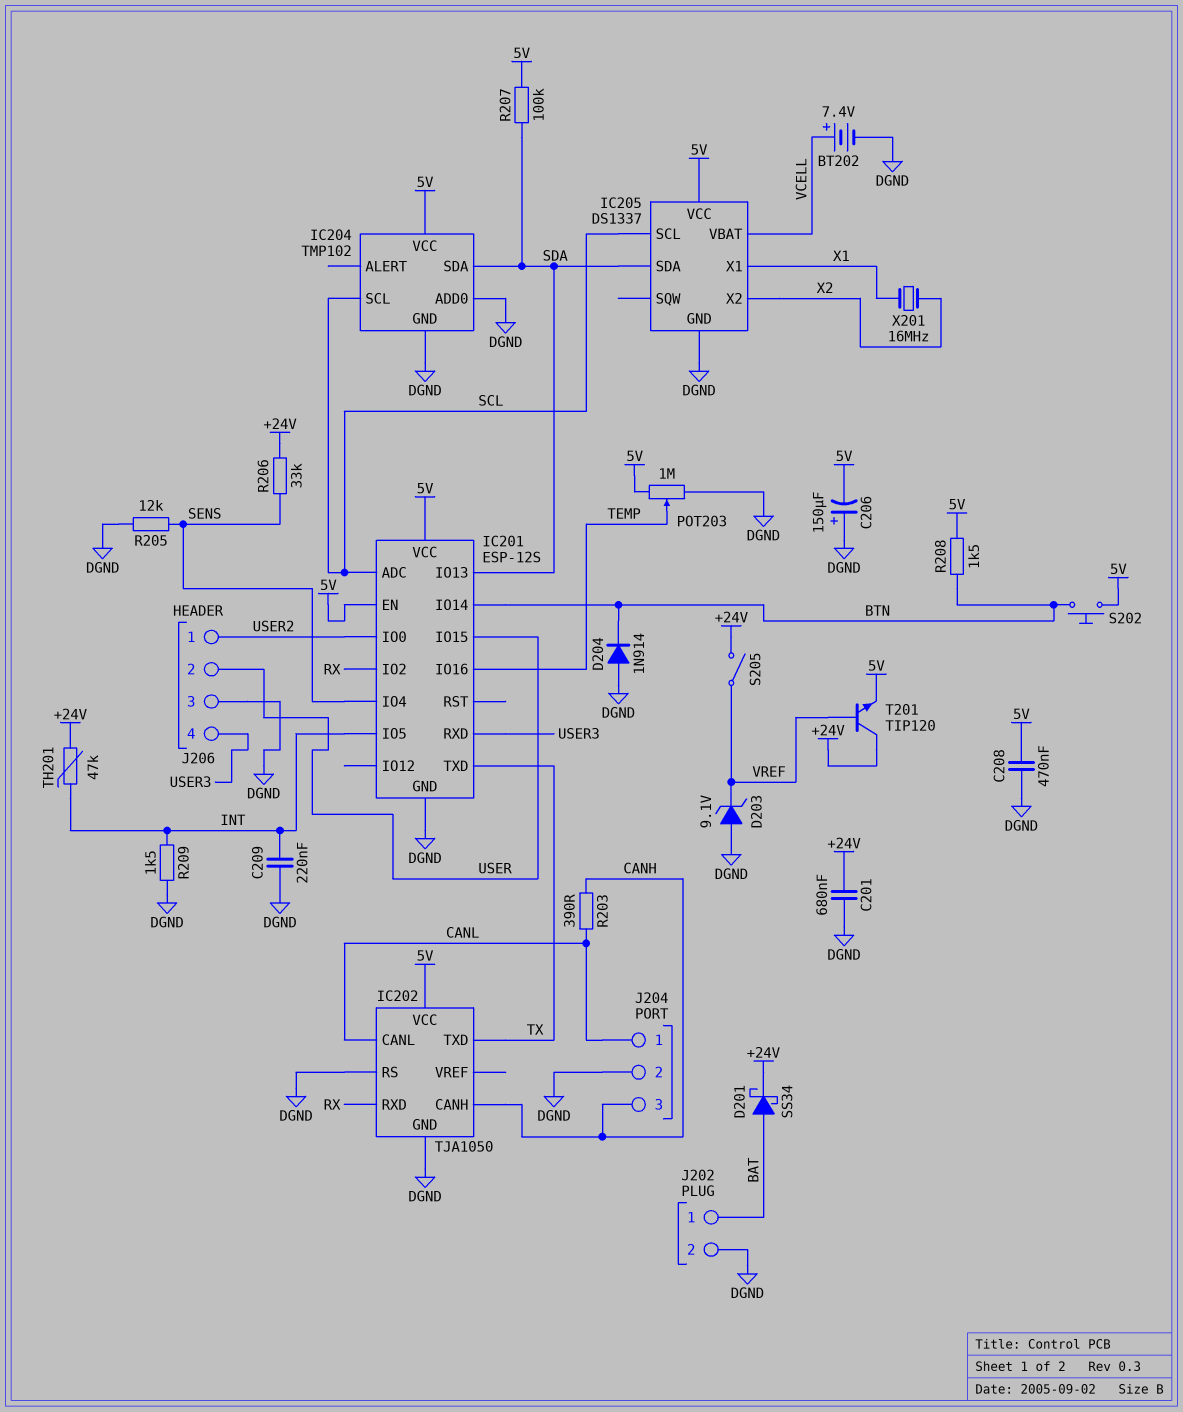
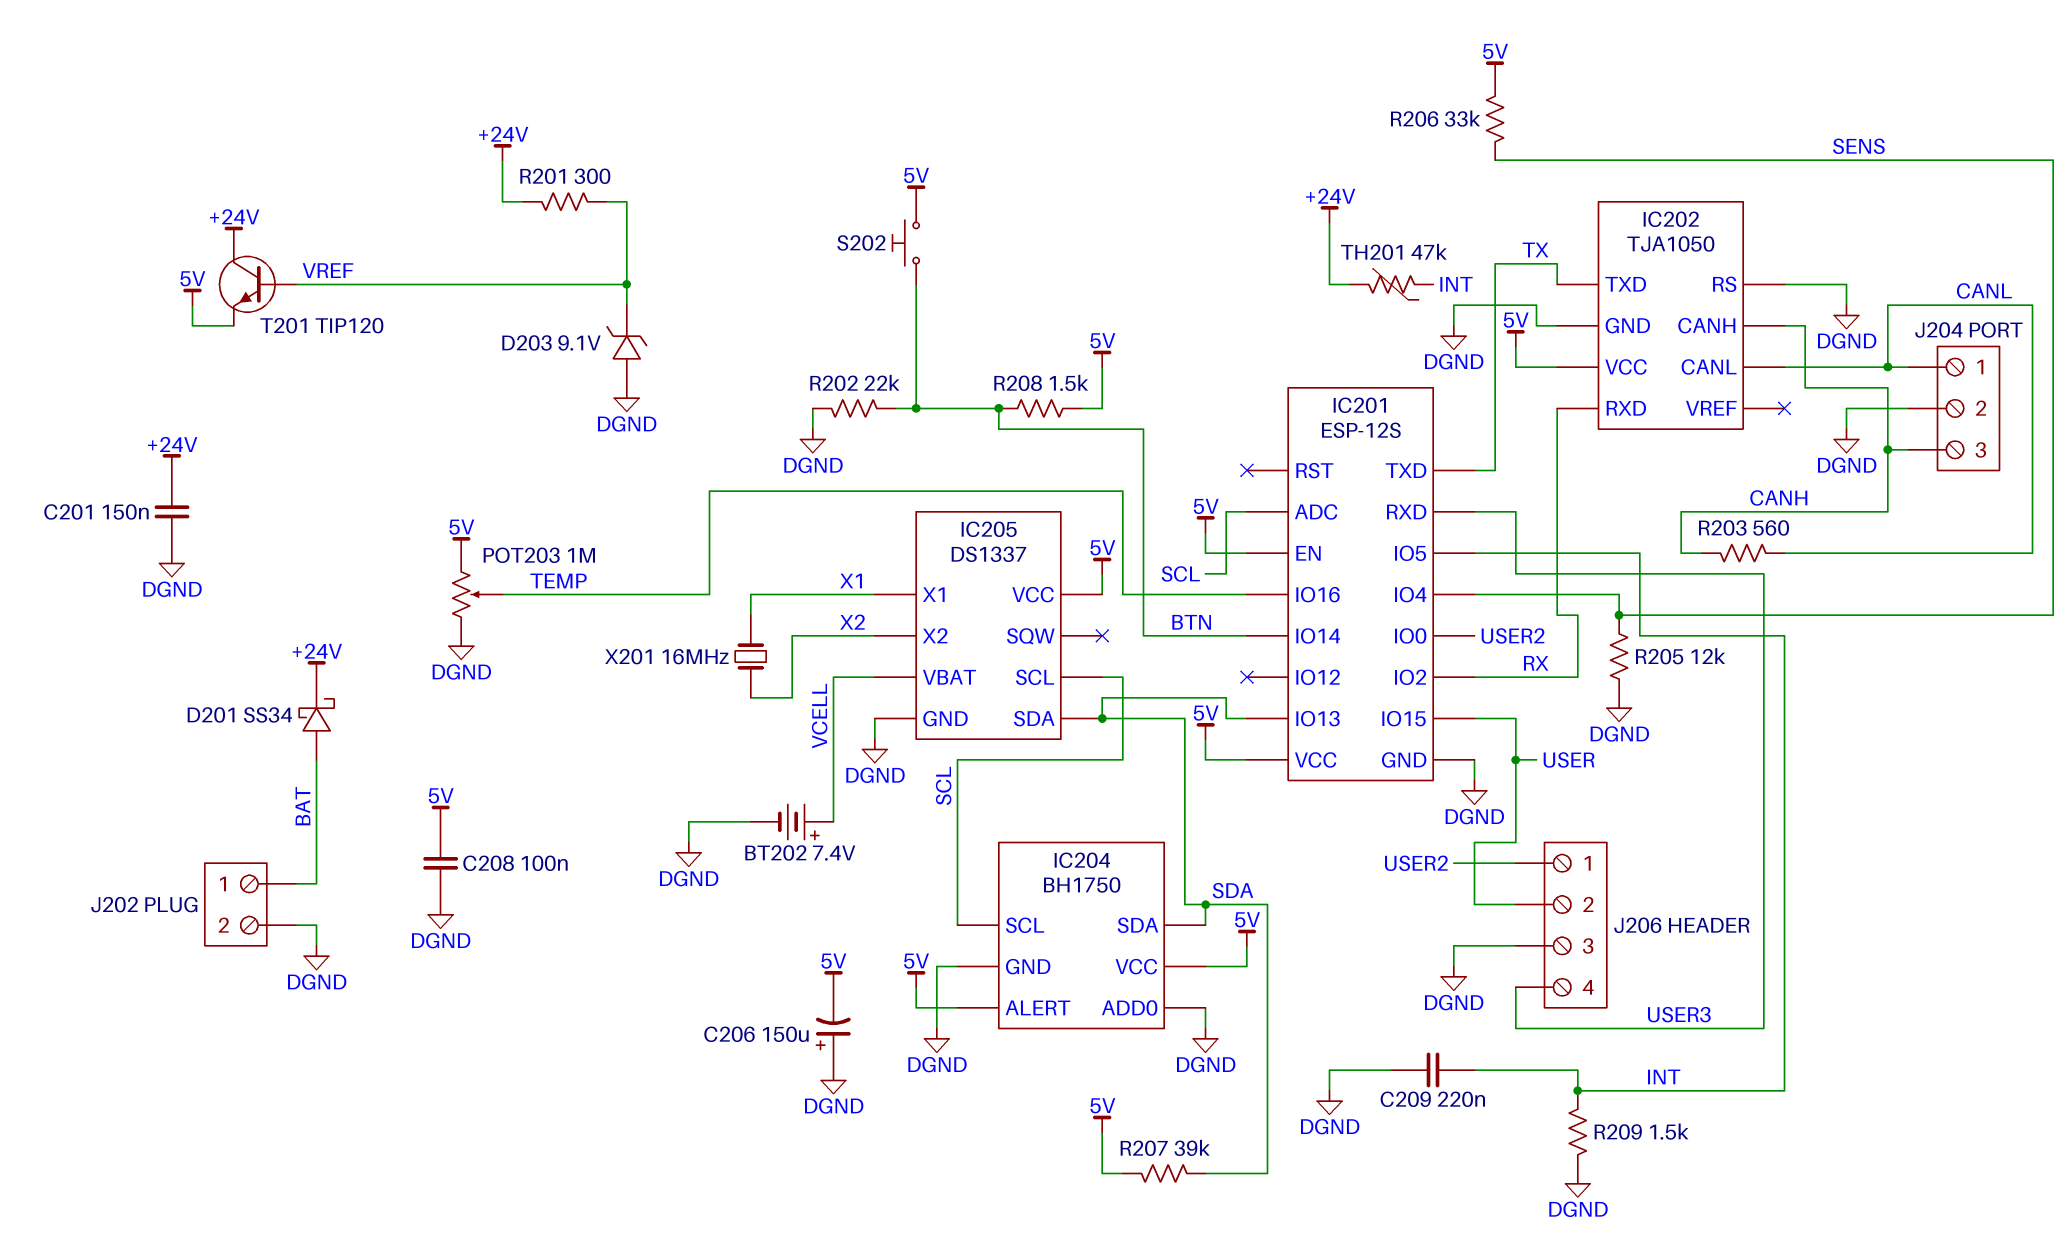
C201: 680nF (+24V, DGND) -> 150nF (+24V, DGND)
C208: 470nF (5V, DGND) -> 100nF (5V, DGND)
D204: diode 1N914 (A DGND, K BTN) -> none
IC204: TMP102 -> BH1750
IC204 pin ALERT: none -> 5V
R201: none -> 300 (+24V, VREF)
R202: none -> 22k (BTN, DGND)
R203: 390 (CANH, CANL) -> 560 (CANH, CANL)
R206: 33k (+24V, SENS) -> 33k (5V, SENS)
R207: 100k (5V, SDA) -> 39k (5V, SDA)
S205: switch (+24V, VREF) -> none

